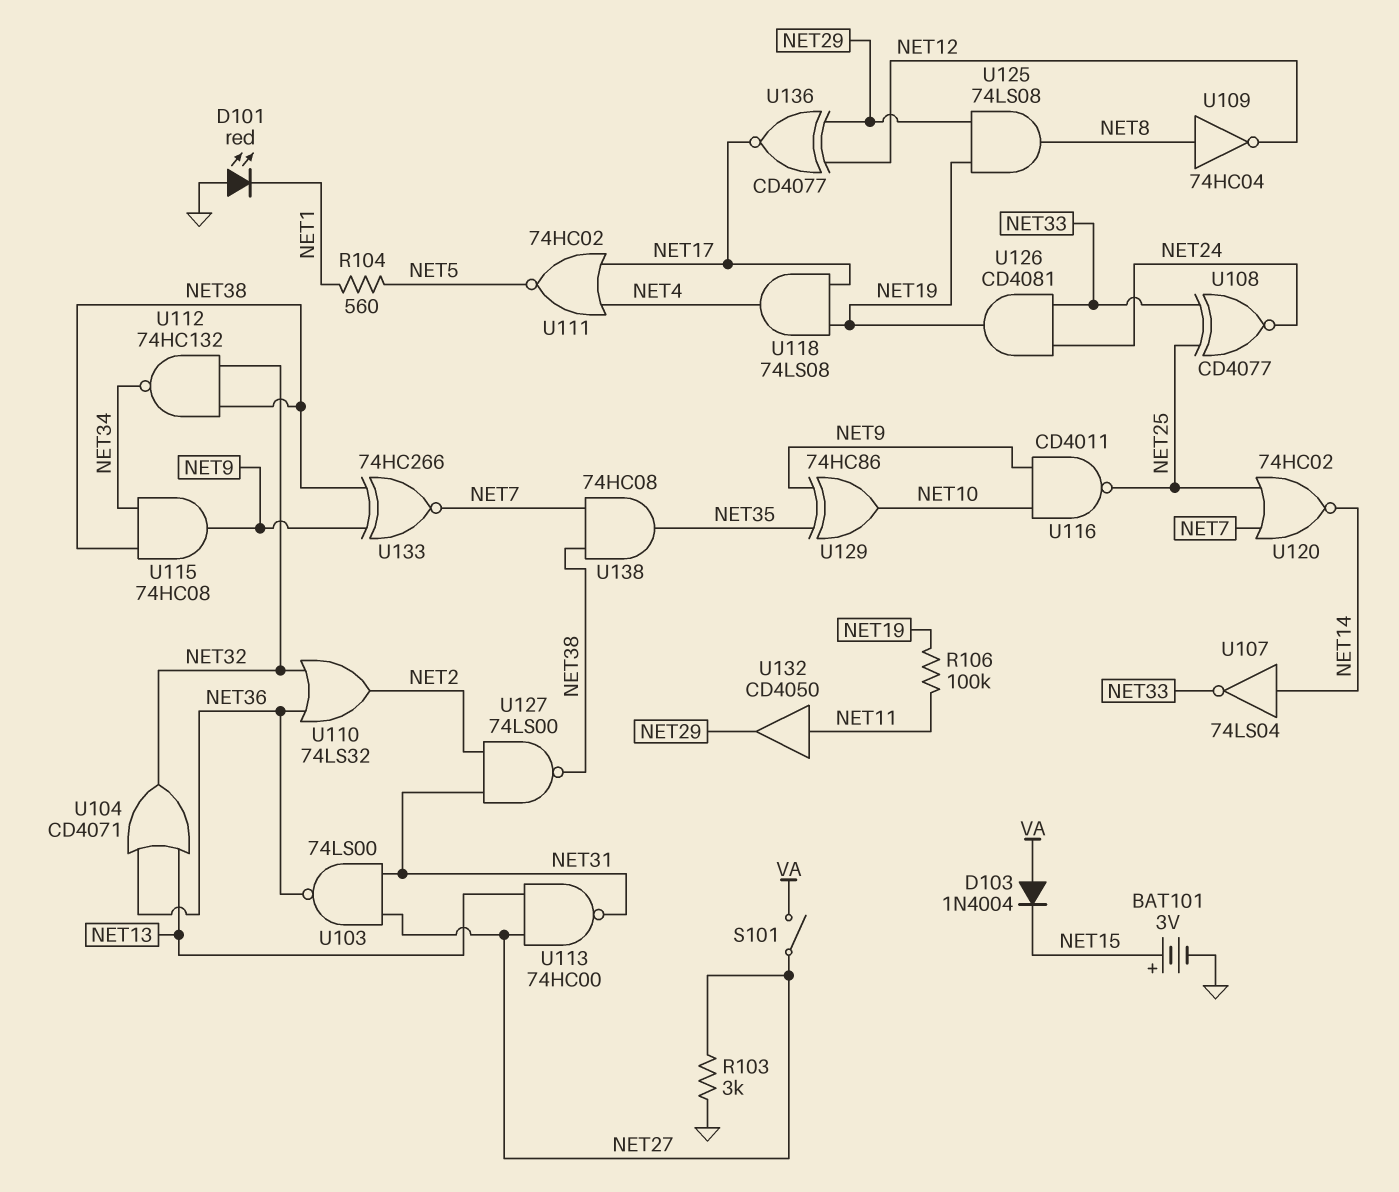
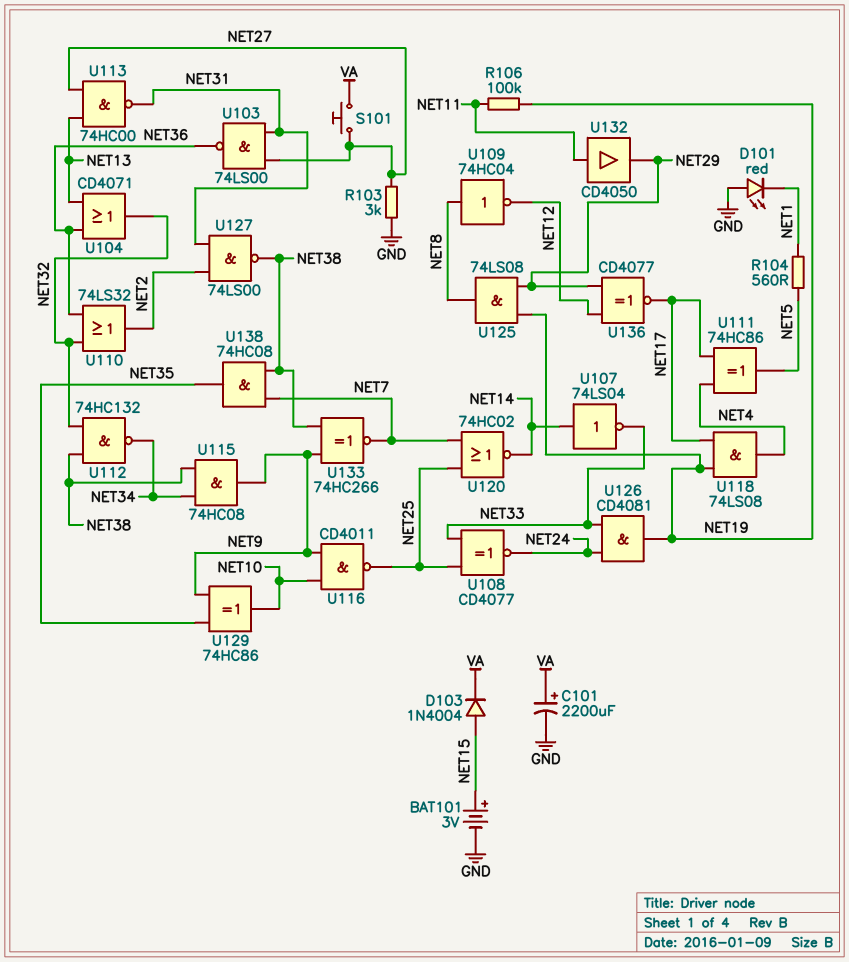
C101: none -> 2200uF (plus VA, minus GND)
D103: diode 1N4004 (A VA, K NET15) -> diode 1N4004 (A NET15, K VA)
S101: switch (NET27, VA) -> button (NET27, VA)
U111: NOR 74HC02 (in NET4, in NET17, out NET5) -> XOR 74HC86 (in NET4, in NET17, out NET5)

